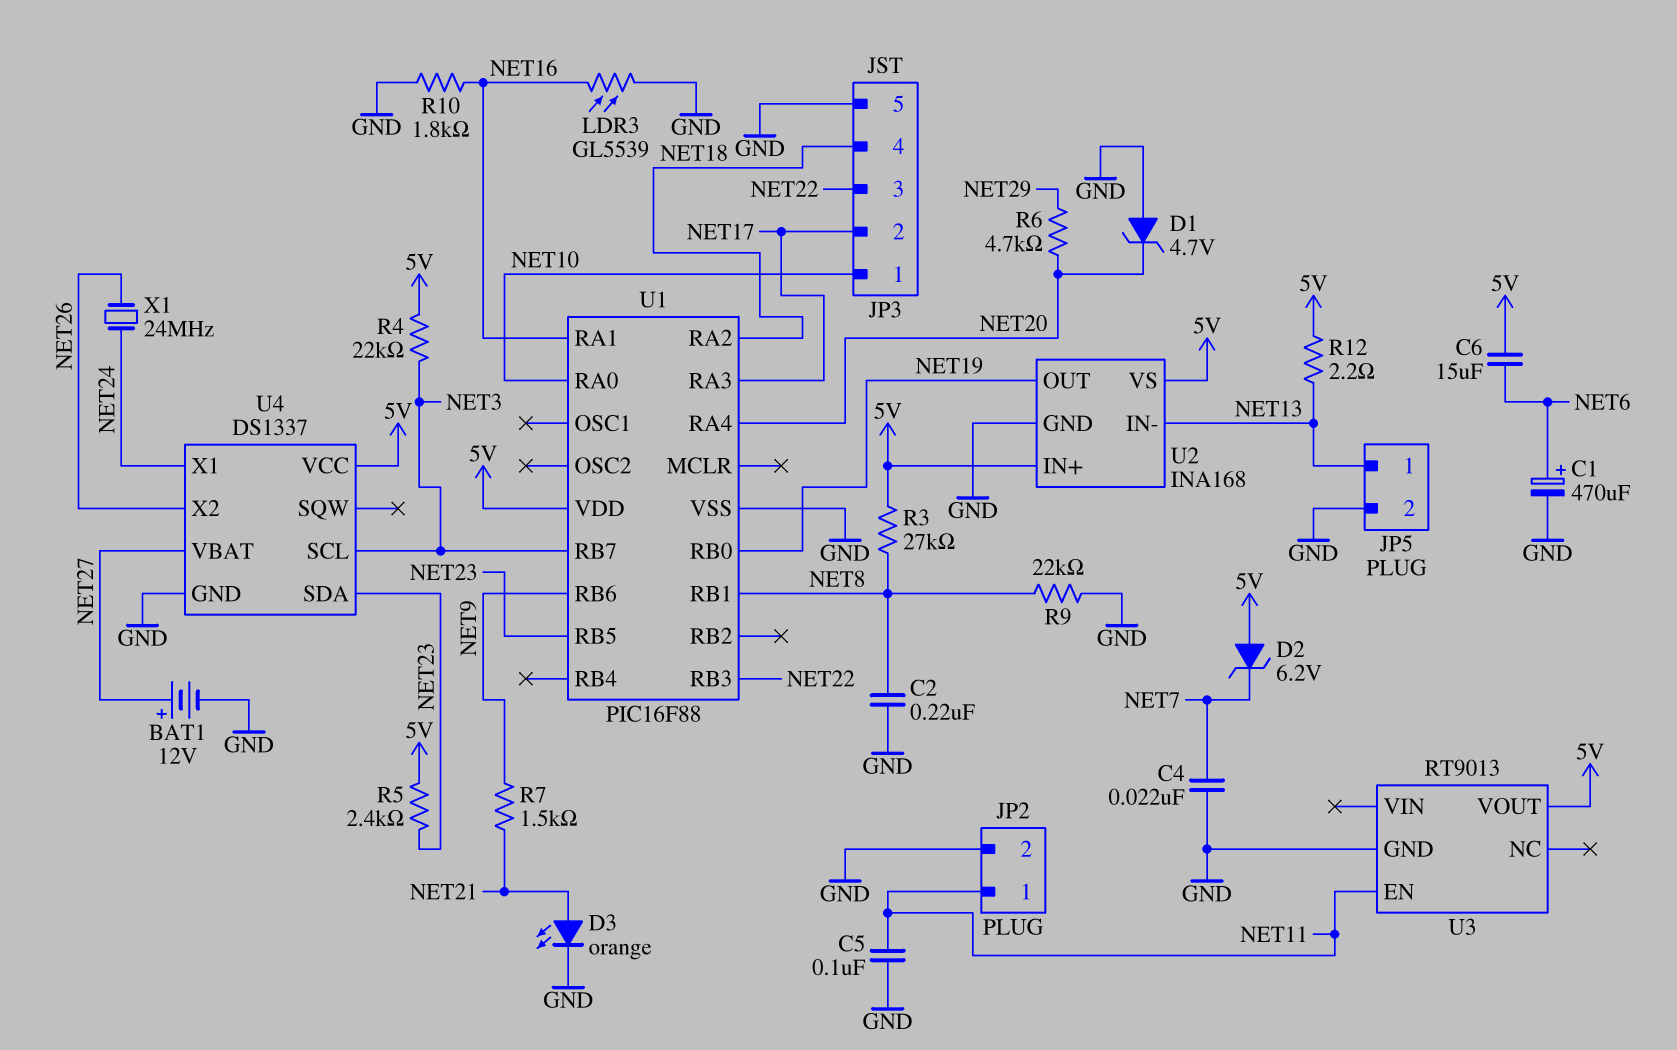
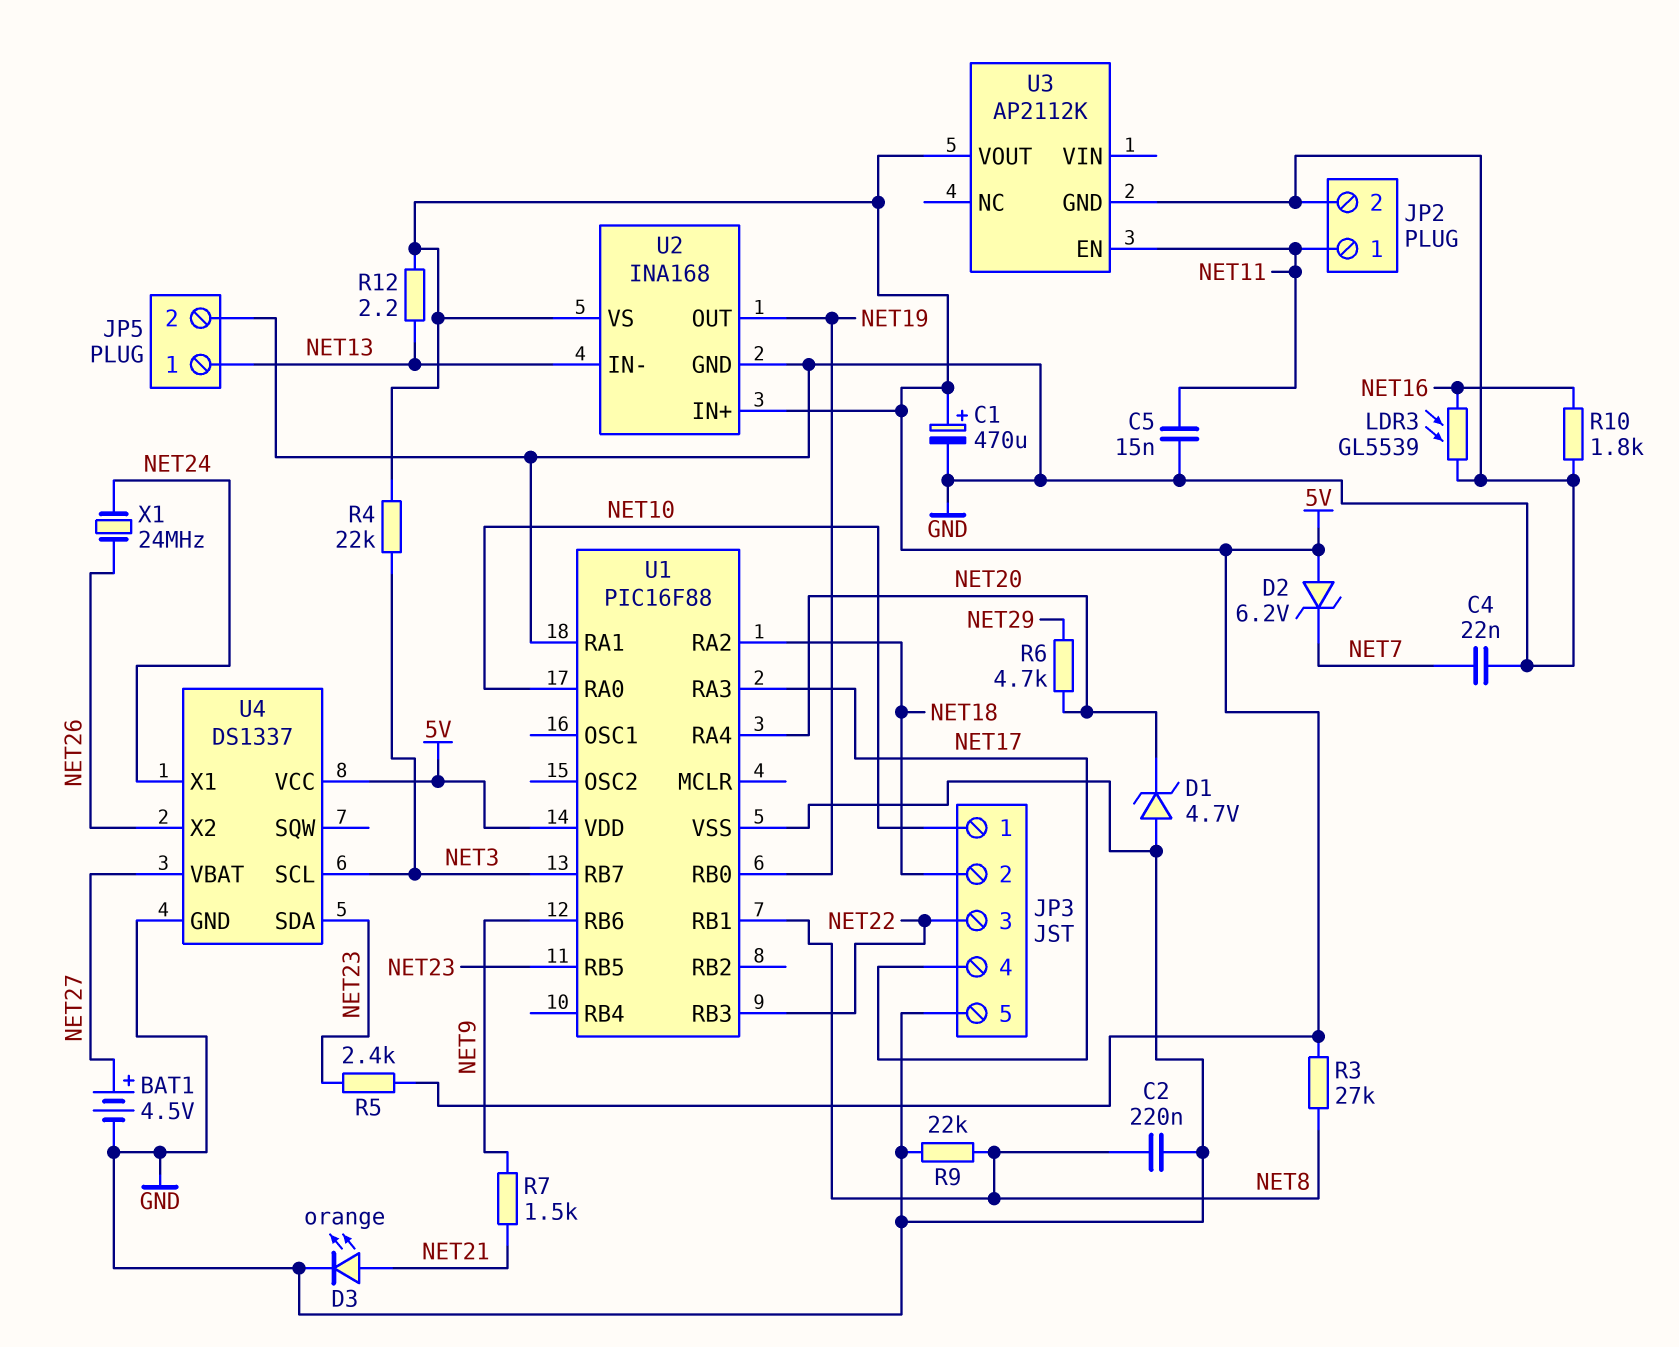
BAT1: 12V (plus NET27, minus GND) -> 4.5V (plus NET27, minus GND)
C1: 470uF (plus NET6, minus GND) -> 470uF (plus 5V, minus GND)
C5: 100nF (GND, NET11) -> 15nF (GND, NET11)
C6: 15uF (5V, NET6) -> none
JP3 pin 2: NET17 -> NET18
JP3 pin 4: NET18 -> NET17
U1 pin RA1: NET16 -> GND
U3: RT9013 -> AP2112K

